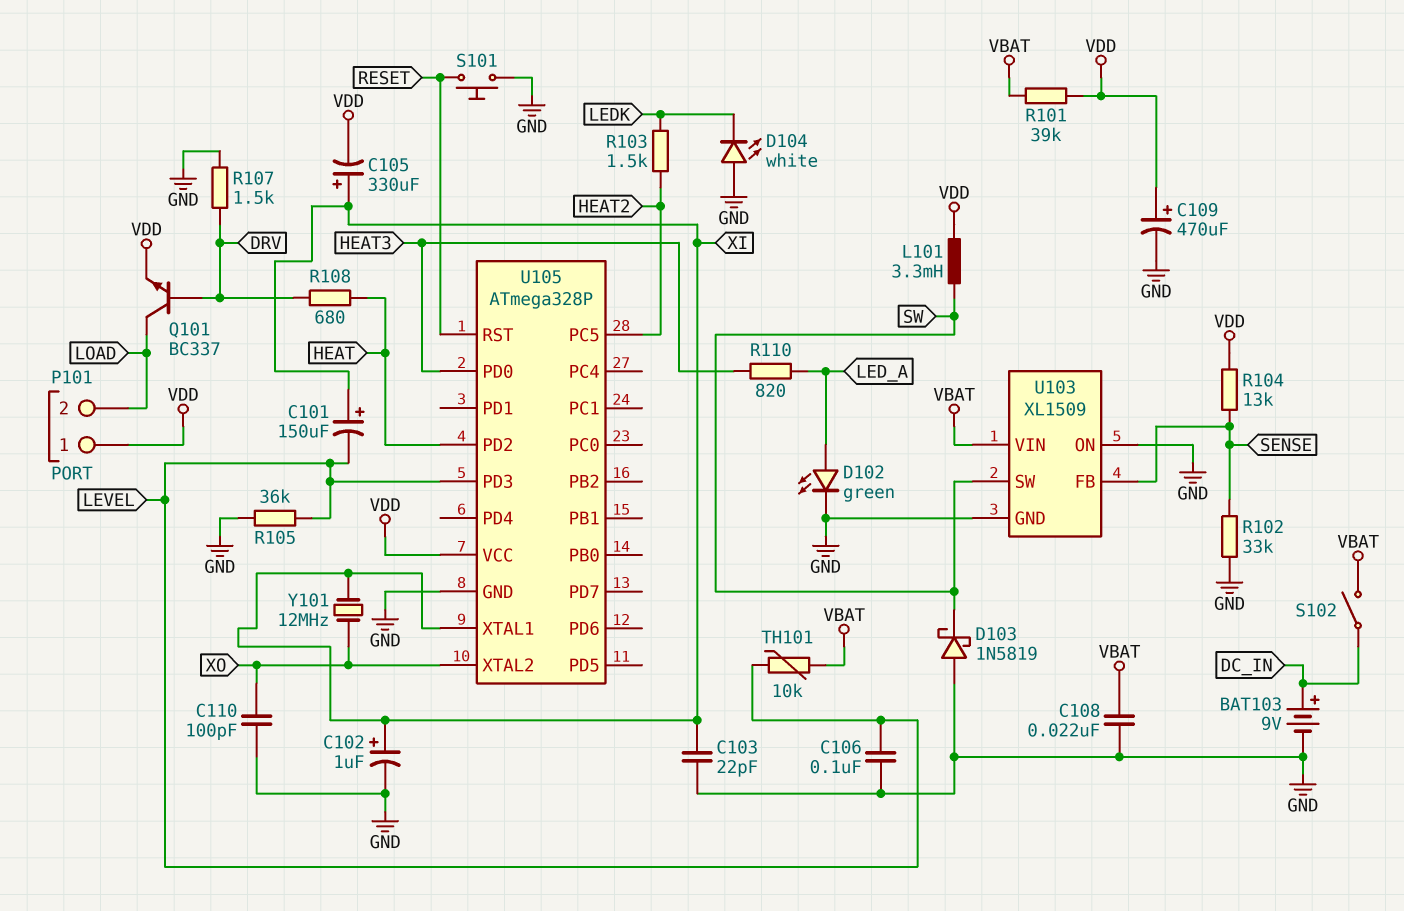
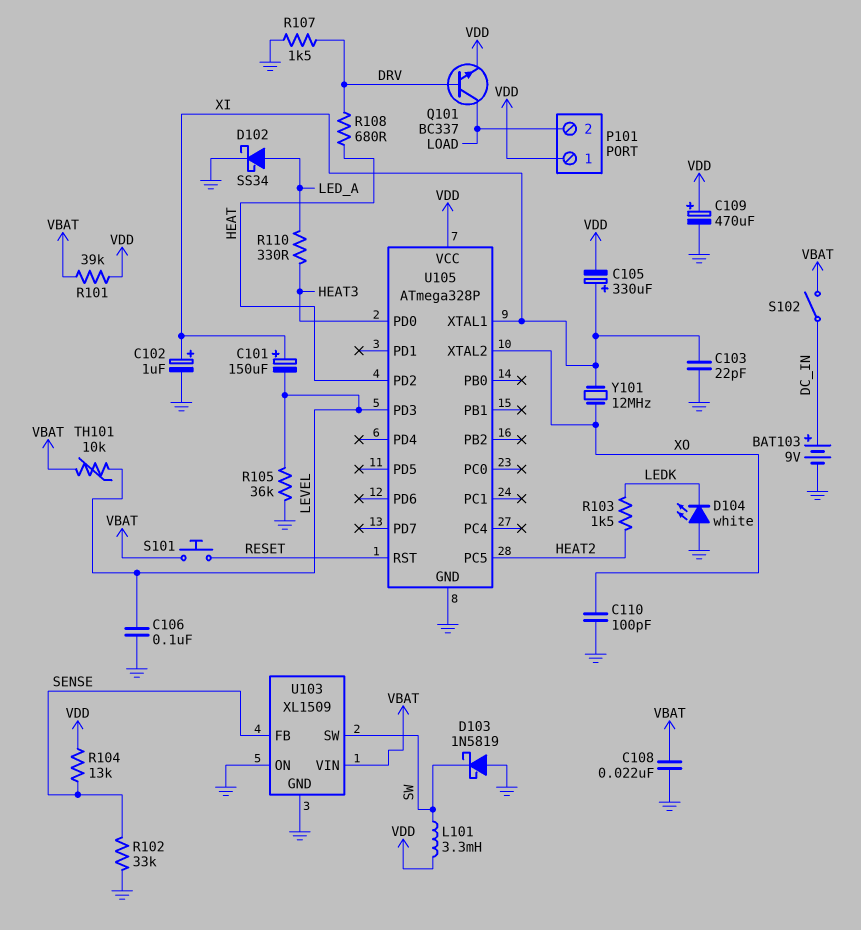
D102: LED green (A LED_A, K GND) -> schottky SS34 (A LED_A, K GND)
R110: 820 (HEAT3, LED_A) -> 330 (HEAT3, LED_A)
S101: button (GND, RESET) -> button (RESET, VBAT)

